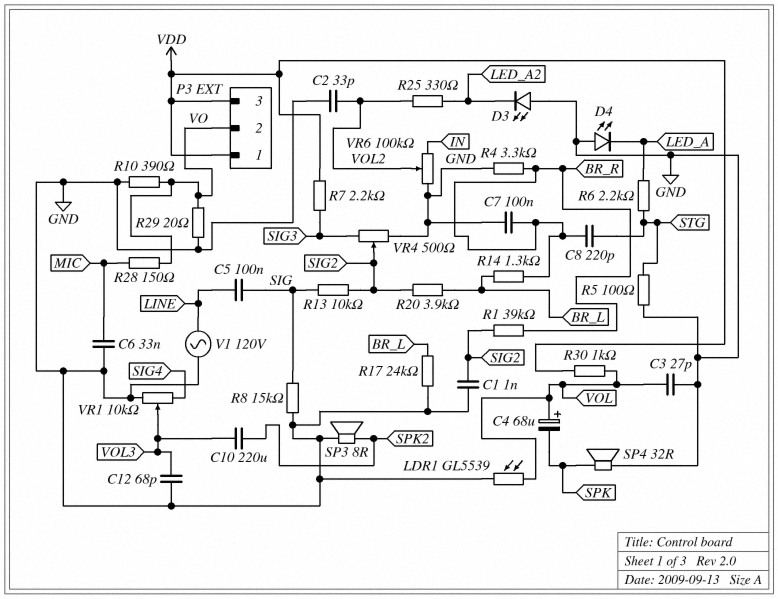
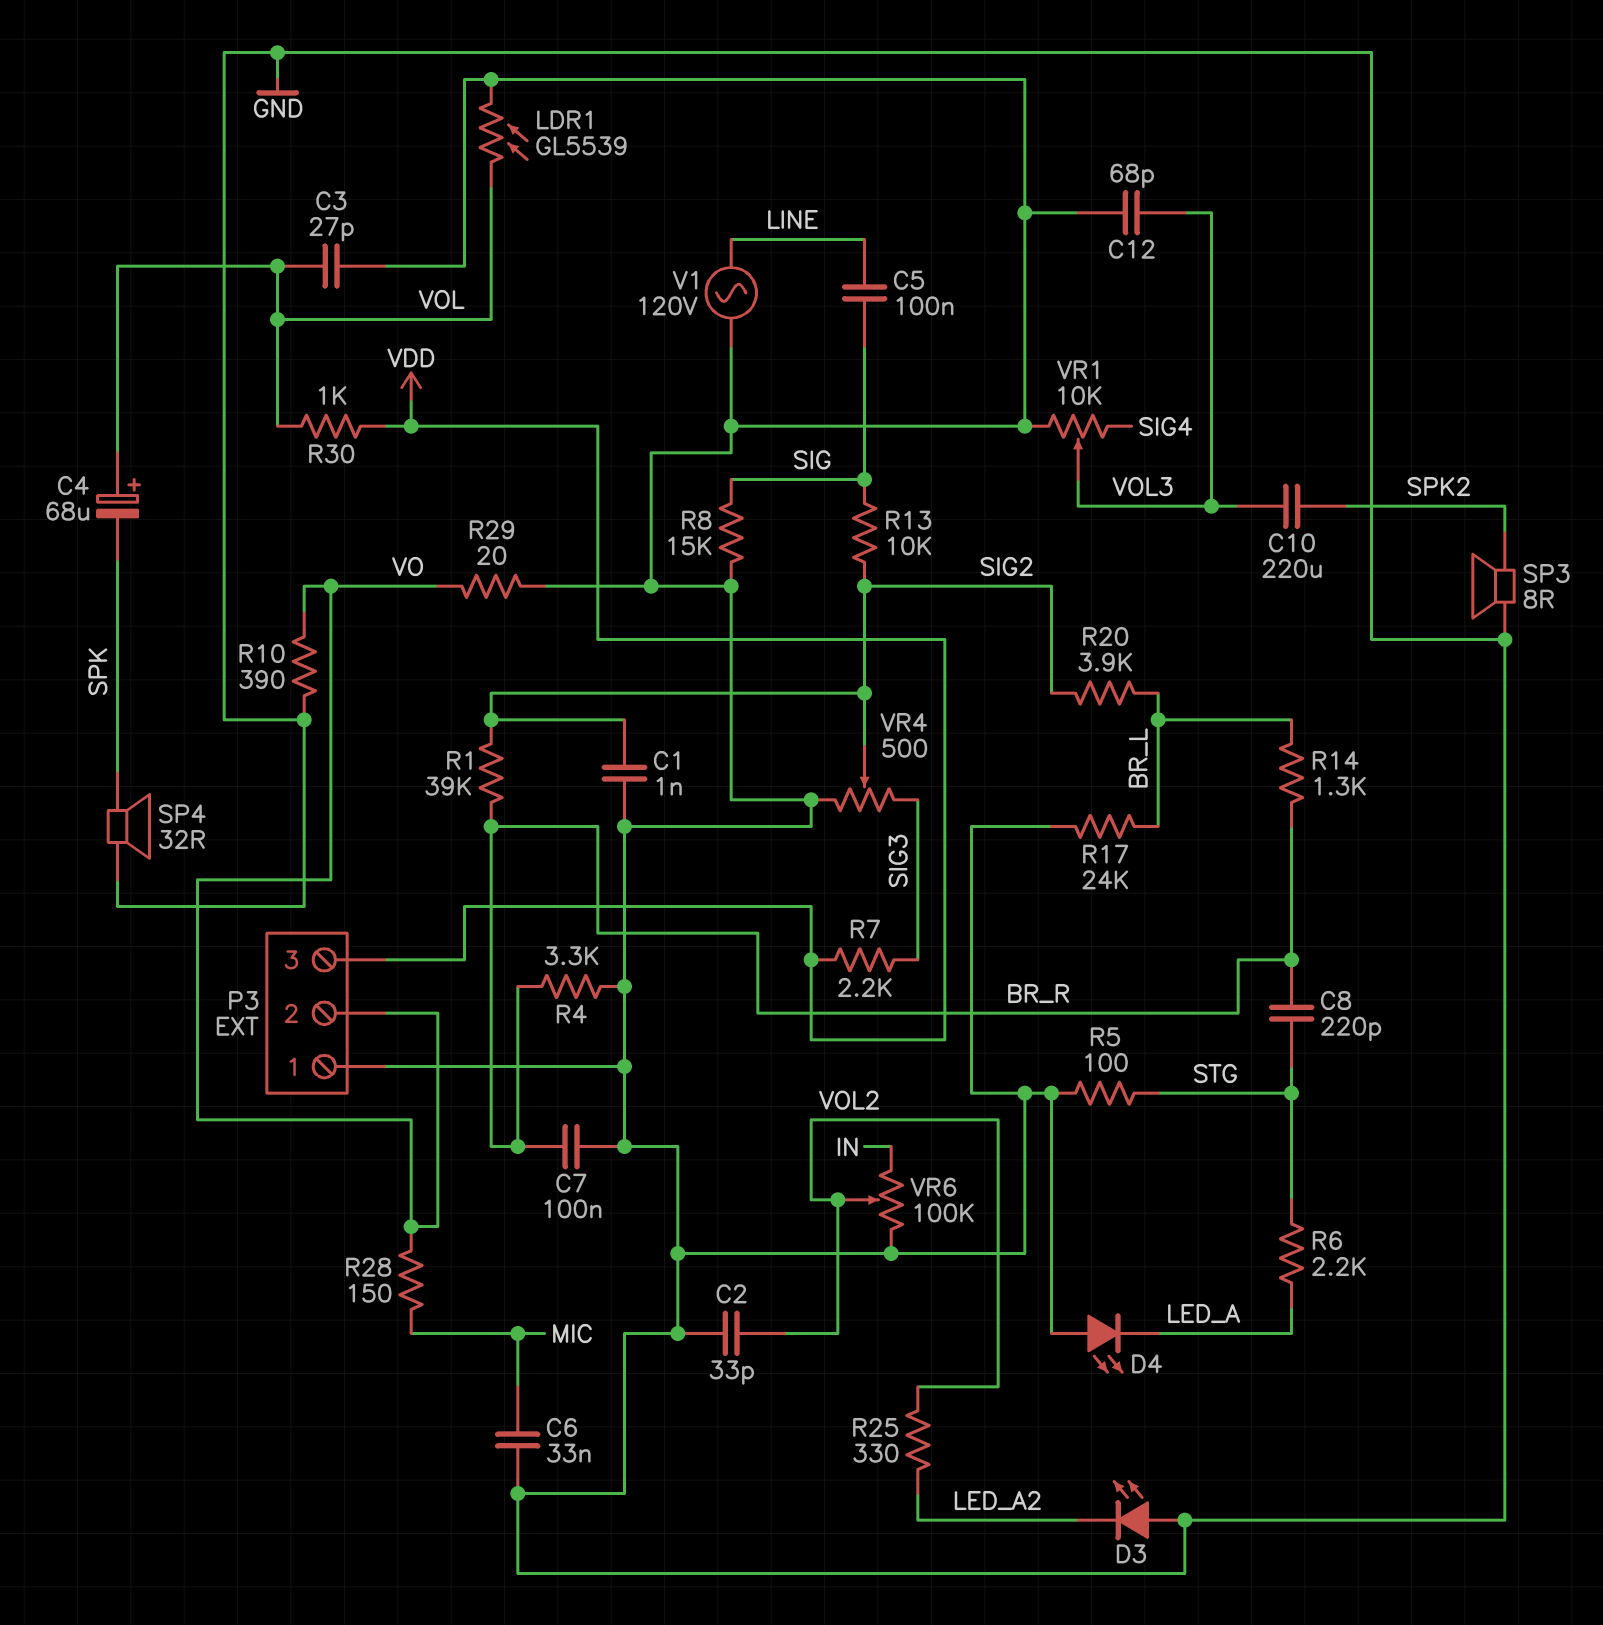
P3 pin 1: VDD -> GND

